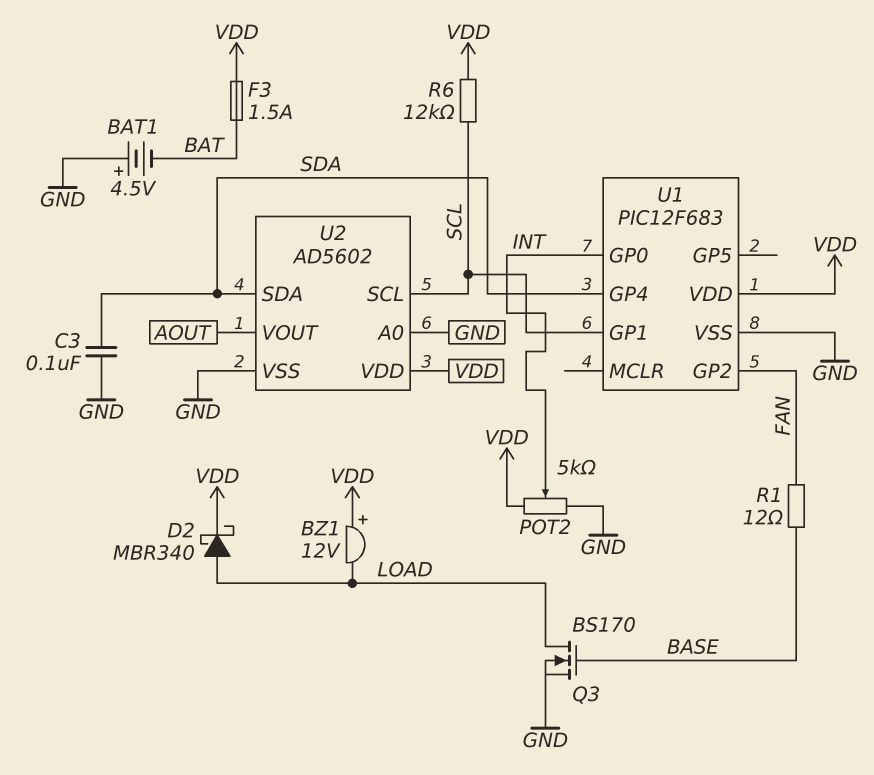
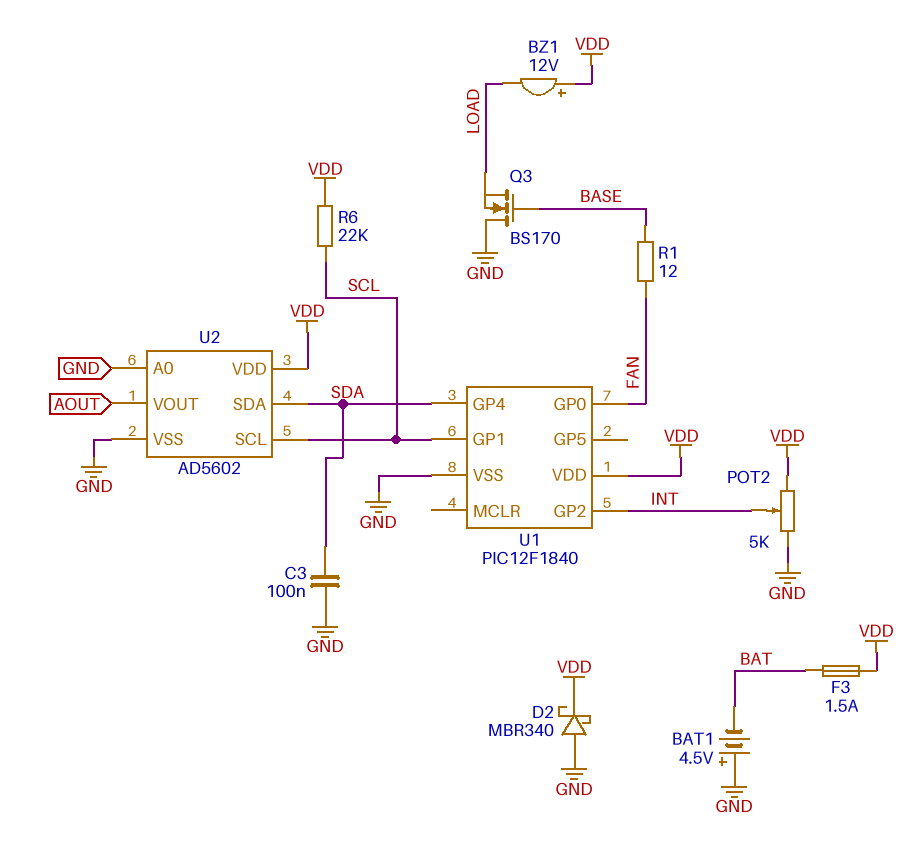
D2: schottky MBR340 (A LOAD, K VDD) -> schottky MBR340 (A GND, K VDD)
Q3: NMOS BS170 (G BASE, D LOAD, S GND) -> NMOS BS170 (G BASE, D GND, S LOAD)
R6: 12k (SCL, VDD) -> 22k (SCL, VDD)
U1: PIC12F683 -> PIC12F1840
U1 pin GP0: INT -> FAN
U1 pin GP2: FAN -> INT

